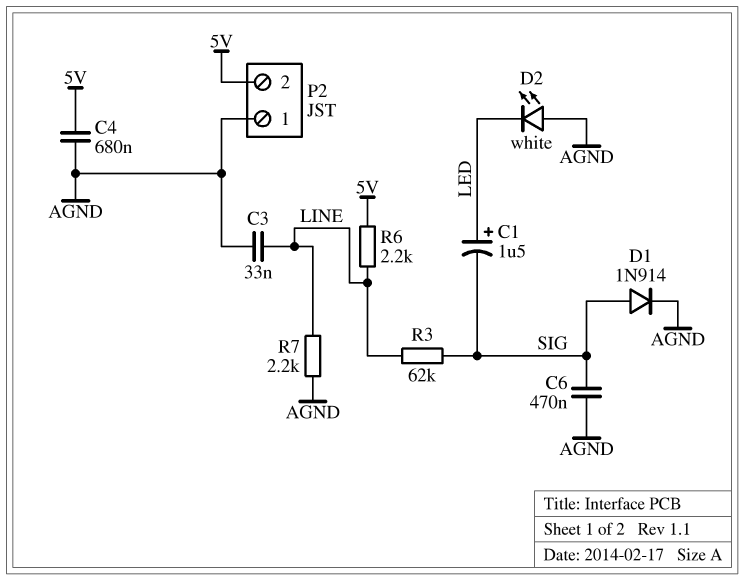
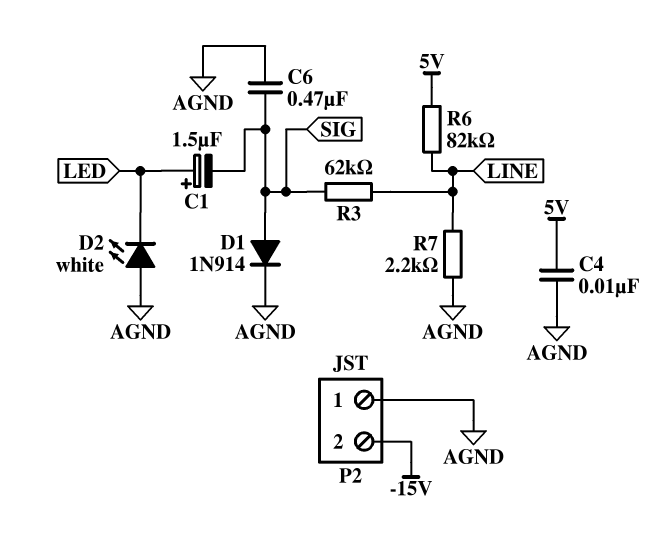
C3: 33nF (AGND, LINE) -> none
C4: 680nF (5V, AGND) -> 10nF (5V, AGND)
P2 pin 2: 5V -> -15V
R6: 2.2k (5V, LINE) -> 82k (5V, LINE)

